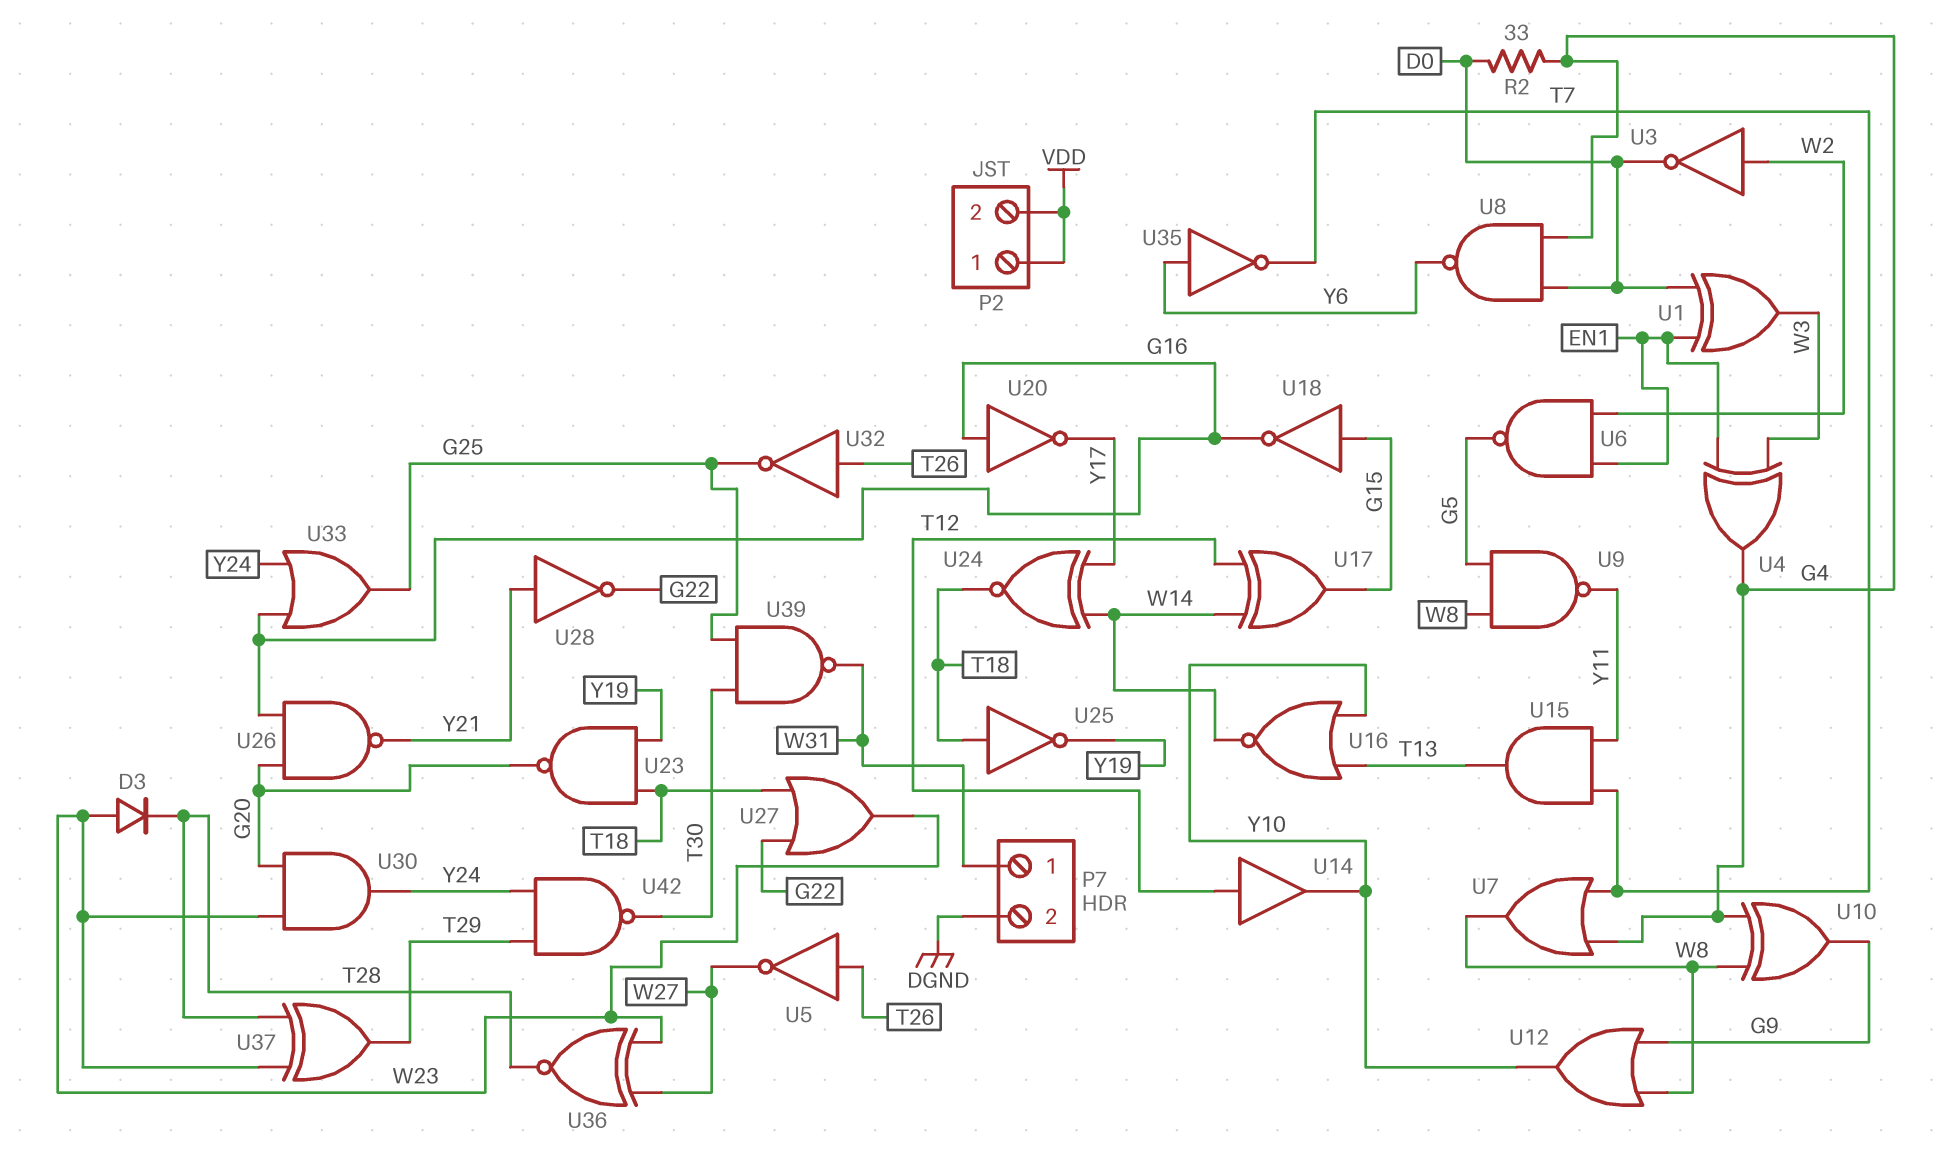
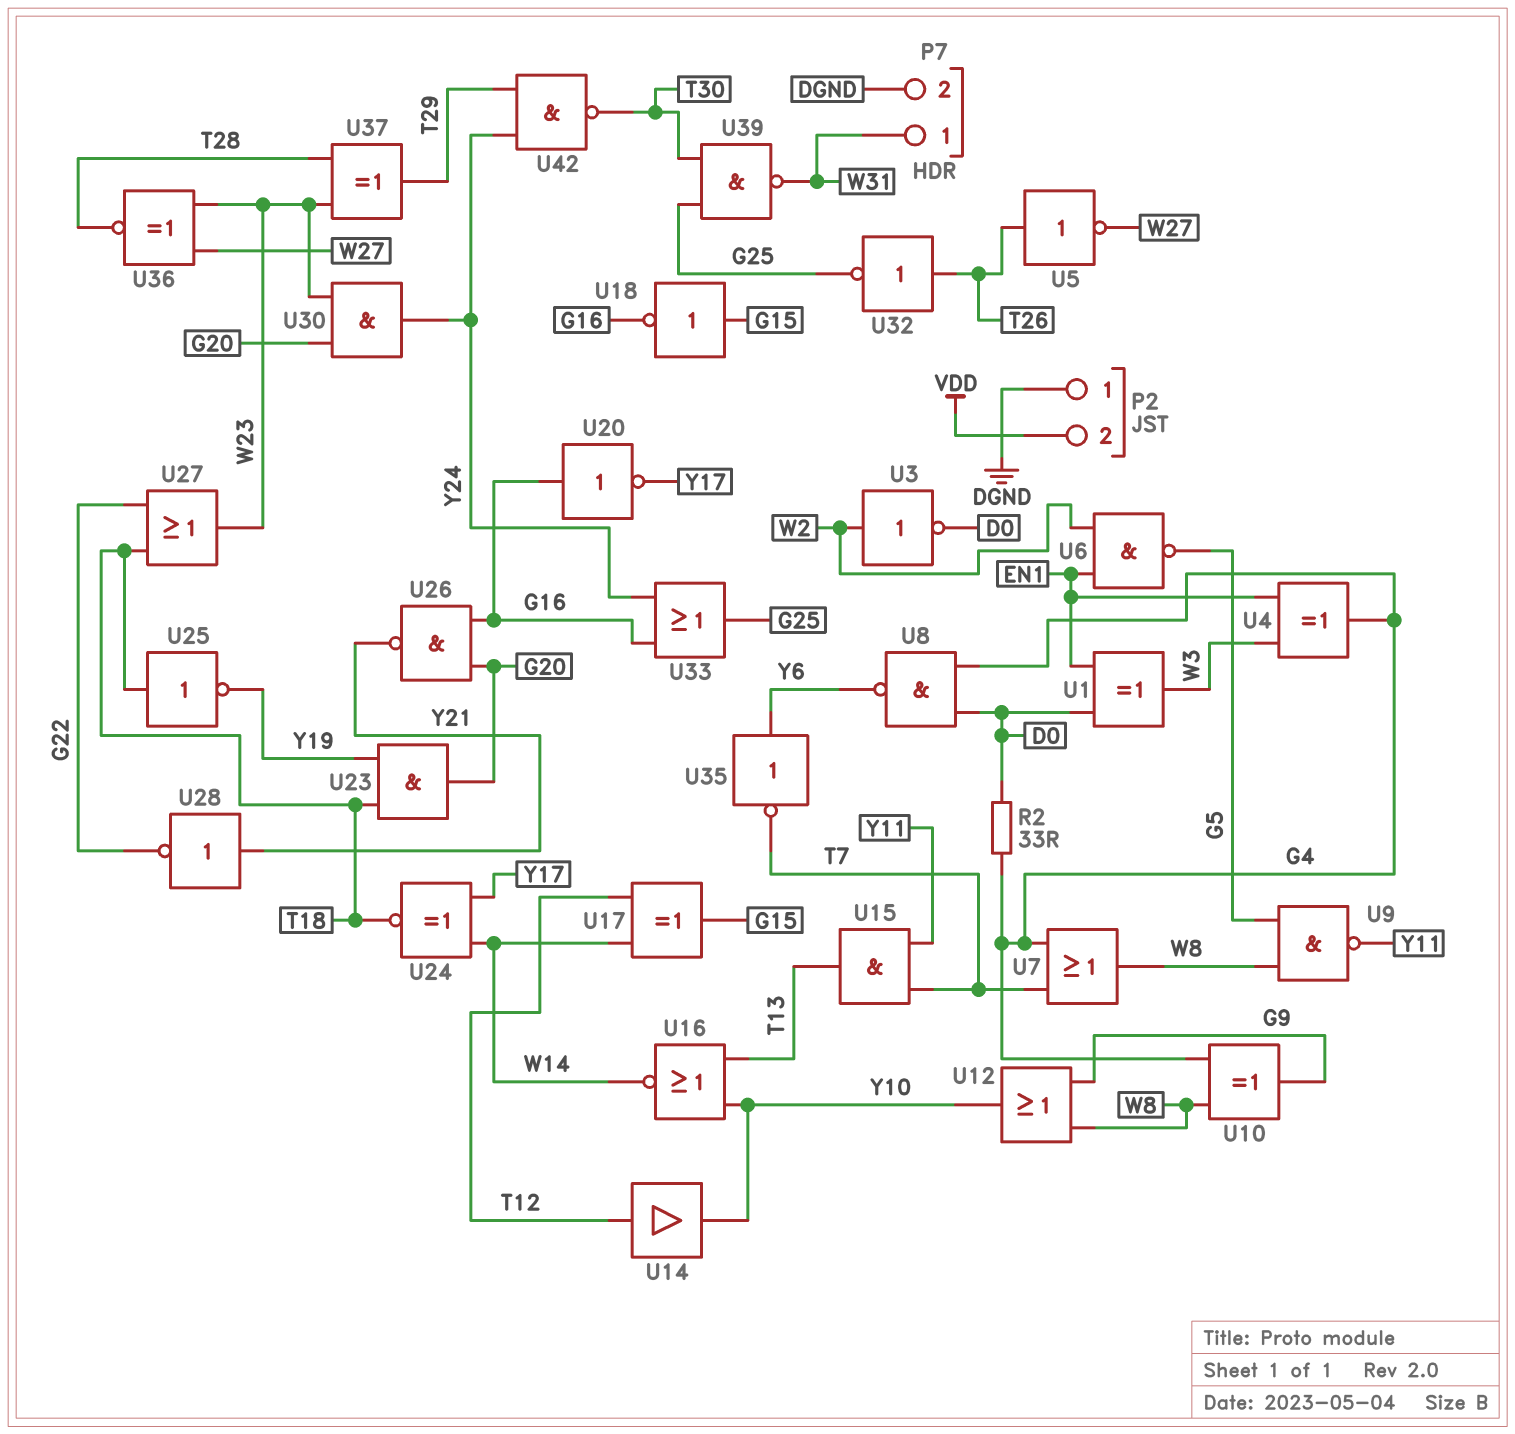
D3: diode (A W23, K T28) -> none
P2 pin 1: VDD -> DGND
U23: NAND (in T18, in Y19, out G20) -> AND (in T18, in Y19, out G20)

